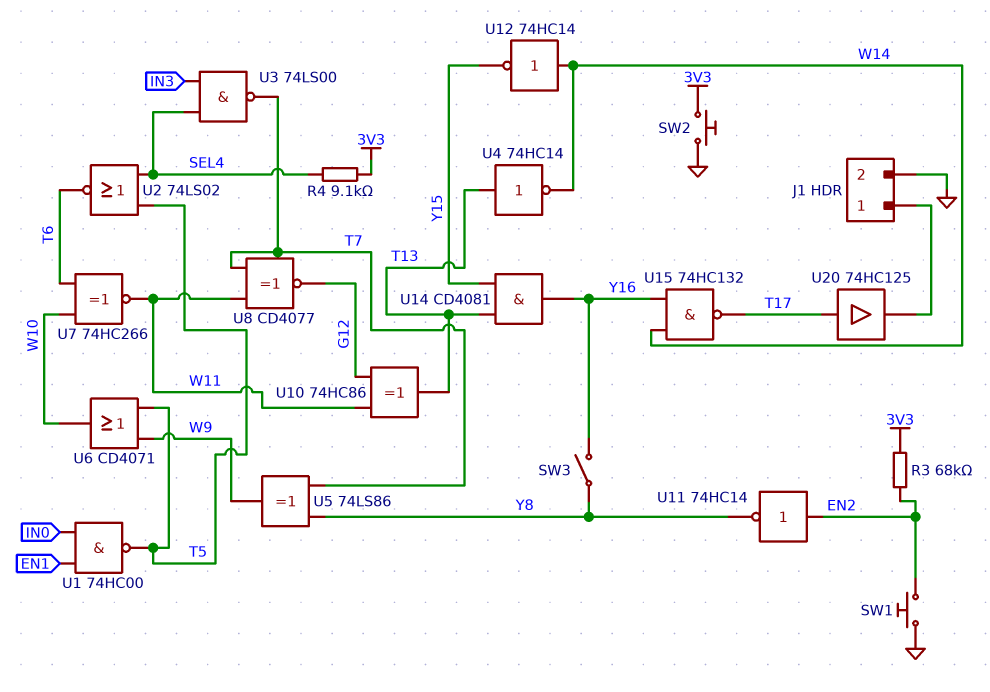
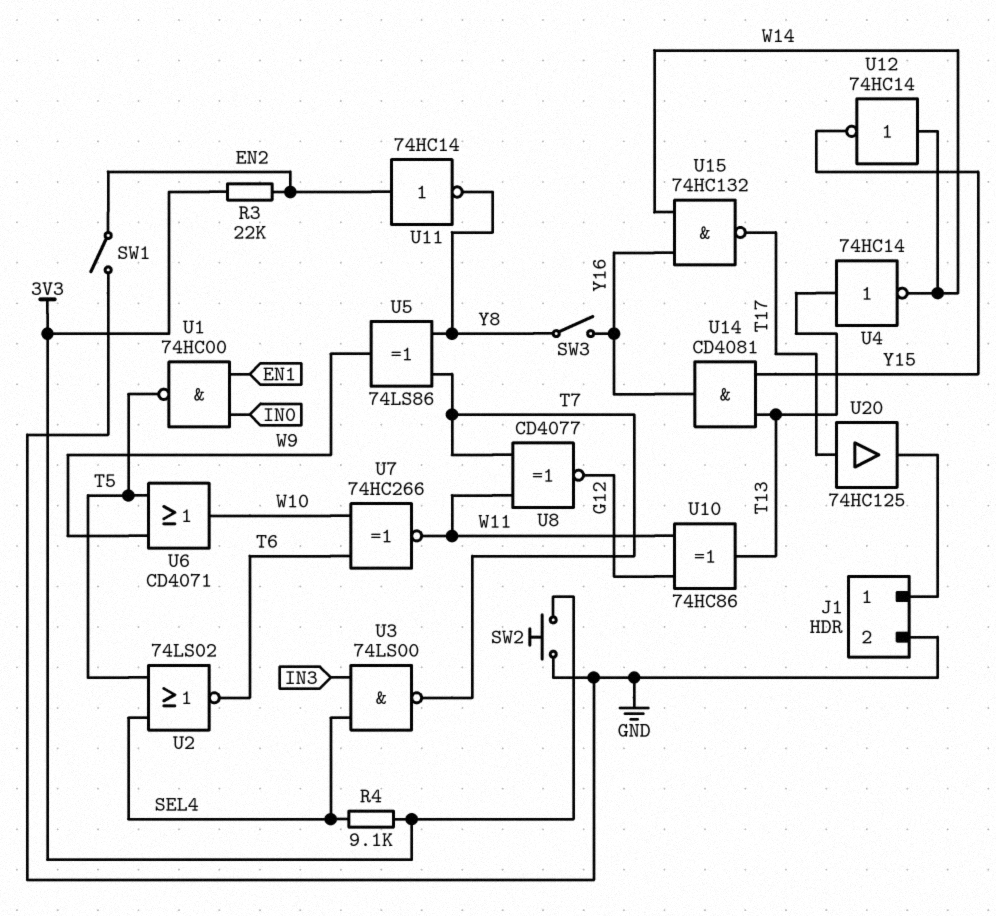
R3: 68k (3V3, EN2) -> 22k (3V3, EN2)
SW1: button (EN2, GND) -> switch (EN2, GND)

